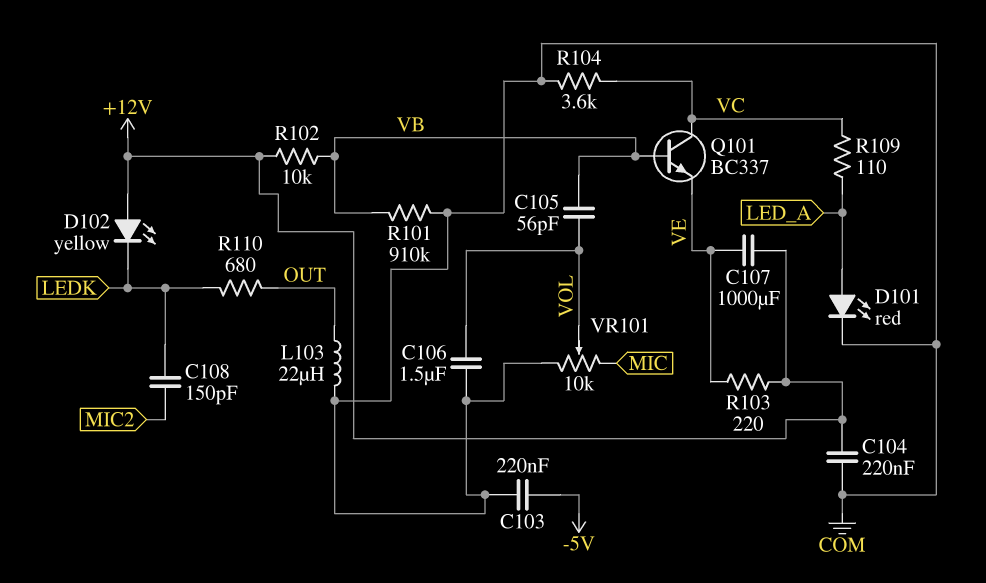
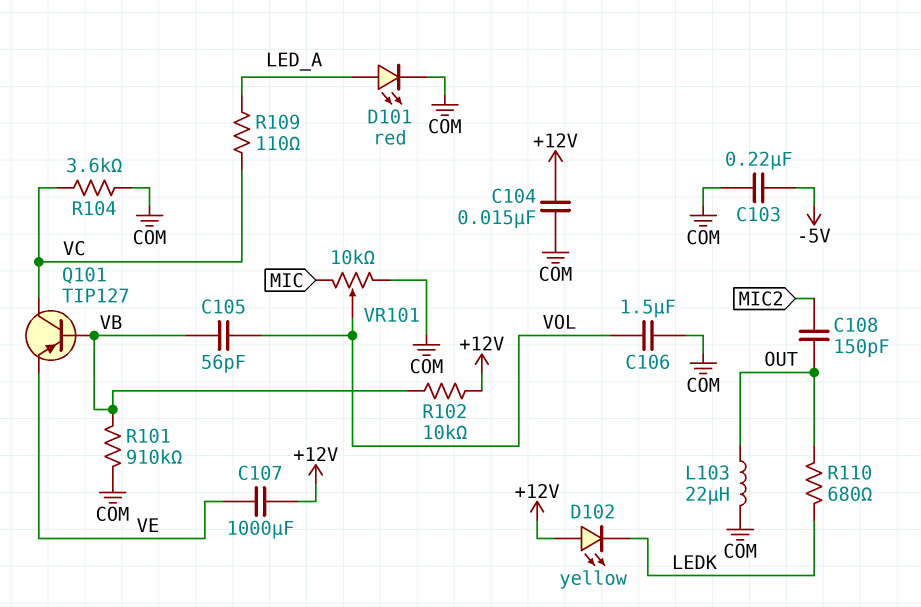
C104: 220nF (+12V, COM) -> 15nF (+12V, COM)
C108: 150pF (LEDK, MIC2) -> 150pF (MIC2, OUT)
Q101: NPN BC337 (B VB, C VC, E VE) -> PNP TIP127 (B VB, C VC, E VE)
R103: 220 (+12V, VE) -> none

